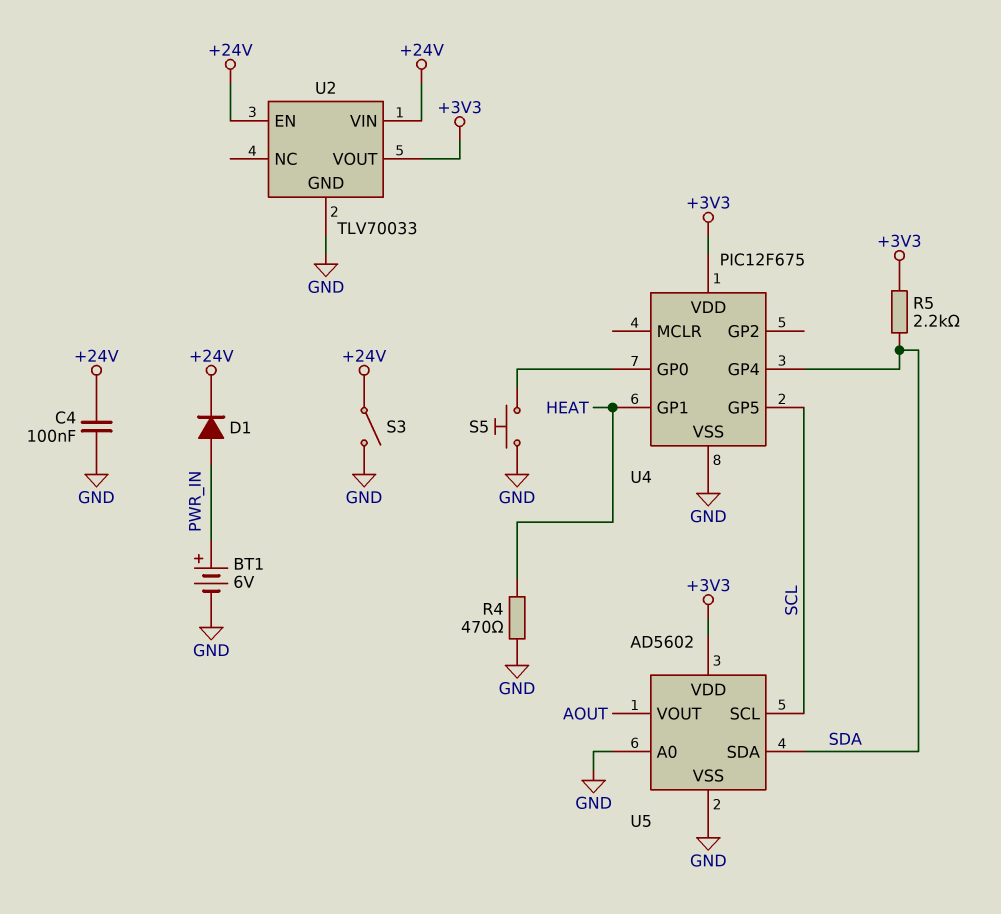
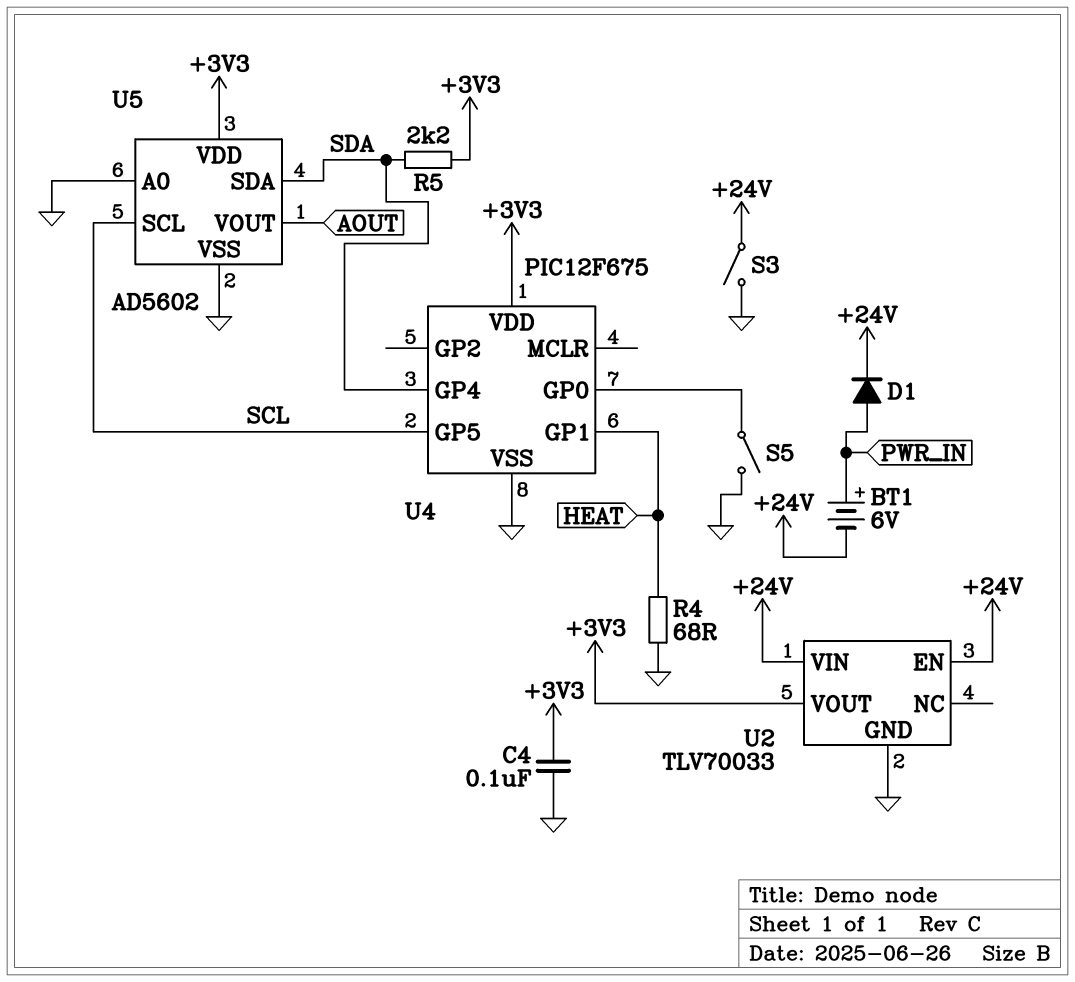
BT1: 6V (plus PWR_IN, minus GND) -> 6V (plus PWR_IN, minus +24V)
C4: 100nF (+24V, GND) -> 100nF (+3V3, GND)
R4: 470 (GND, HEAT) -> 68 (GND, HEAT)
S5: button (GND, U4/GP0) -> switch (GND, U4/GP0)

